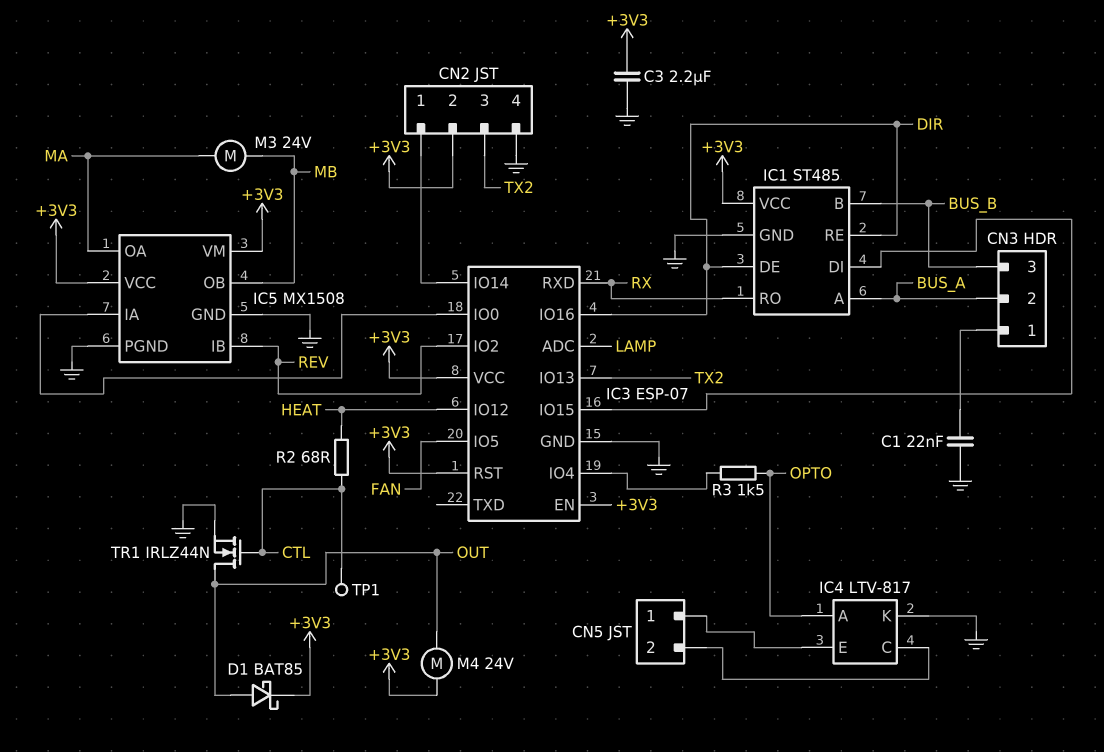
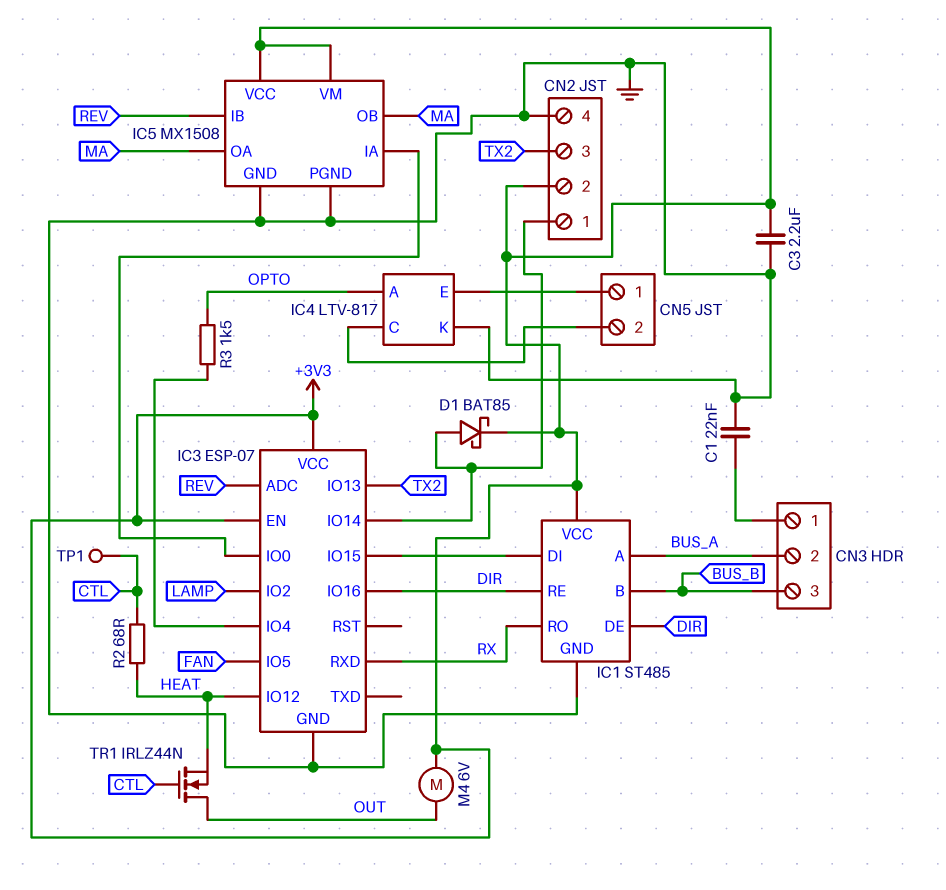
D1: schottky BAT85 (A OUT, K +3V3) -> schottky BAT85 (A CN2/1, K +3V3)
IC3 pin ADC: LAMP -> REV
IC3 pin IO2: REV -> LAMP
IC3 pin RST: +3V3 -> none
IC5 pin OB: MB -> MA
M3: motor 24V (MA, MB) -> none
M4: motor 24V (+3V3, OUT) -> motor 6V (+3V3, OUT)
TR1: NMOS IRLZ44N (G CTL, D OUT, S GND) -> NMOS IRLZ44N (G CTL, D OUT, S HEAT)

